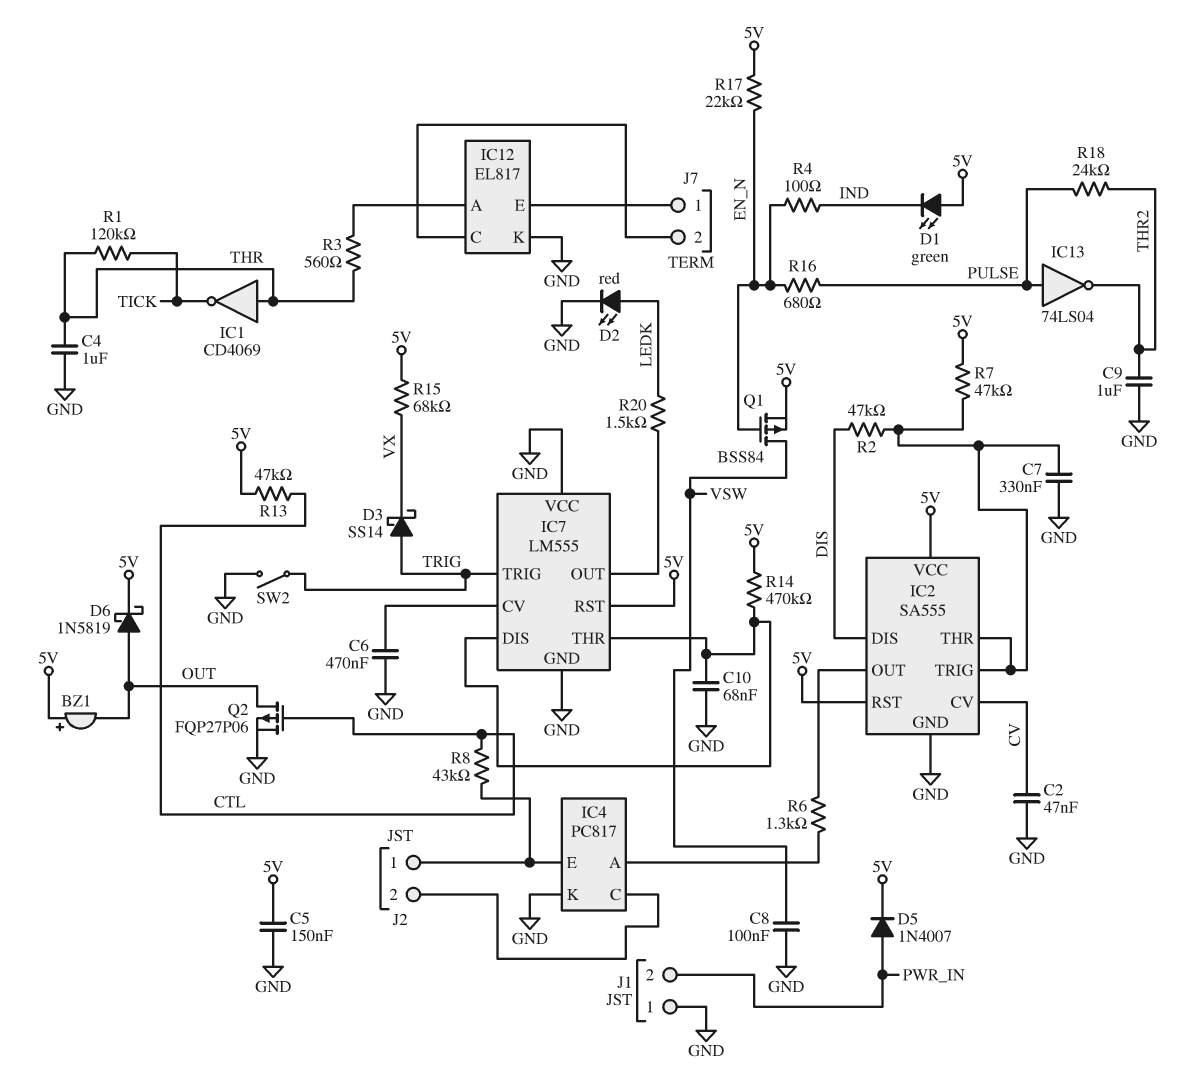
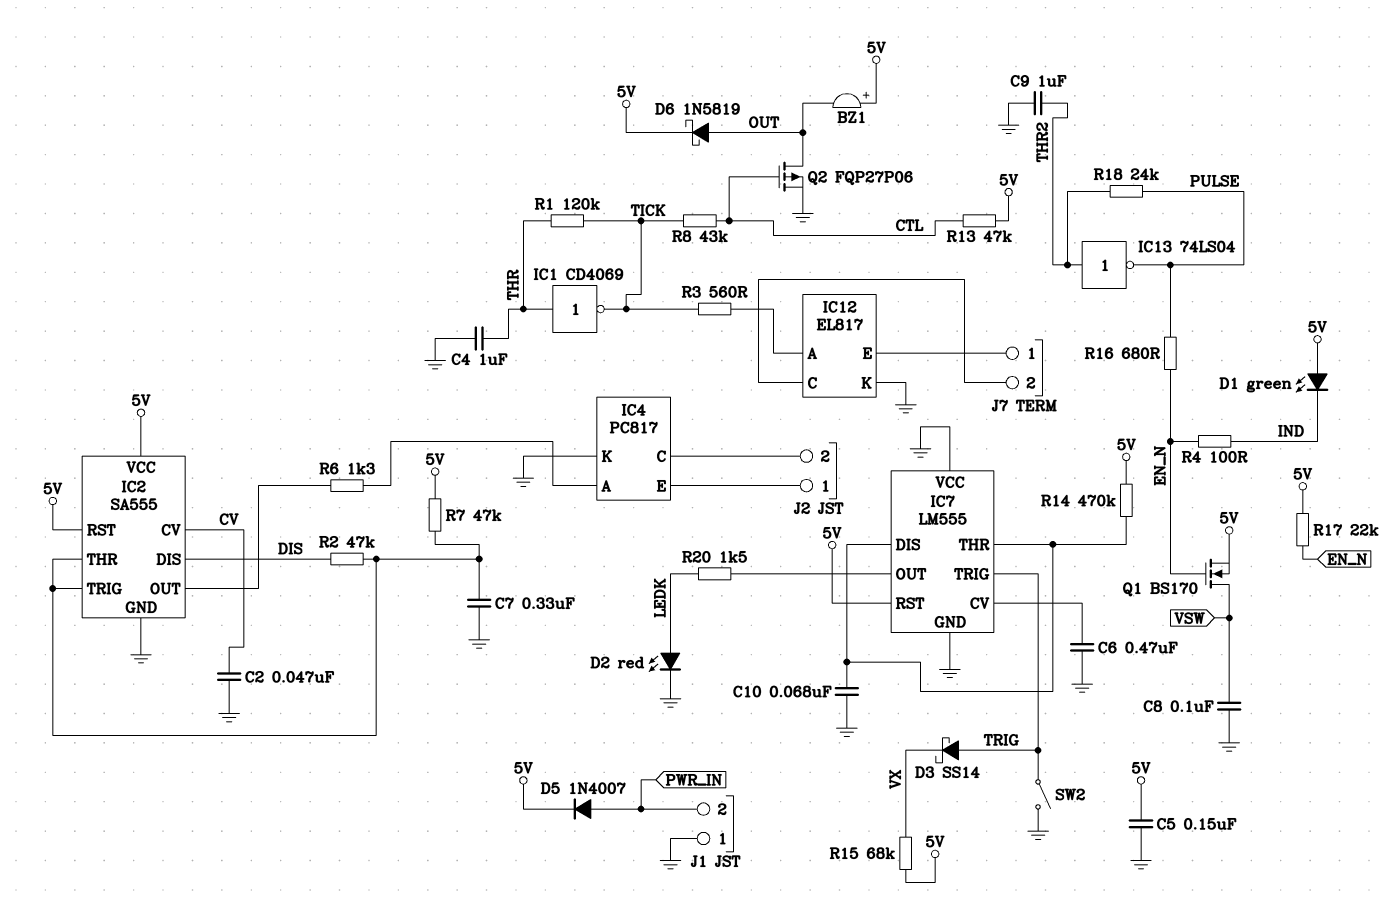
IC13: NOT 74LS04 (in PULSE, out THR2) -> NOT 74LS04 (in THR2, out PULSE)
Q1: PMOS BSS84 (G EN_N, D VSW, S 5V) -> NMOS BS170 (G EN_N, D VSW, S 5V)
R3: 560 (IC12/A, THR) -> 560 (IC12/A, TICK)
R8: 43k (CTL, IC4/E) -> 43k (CTL, TICK)

